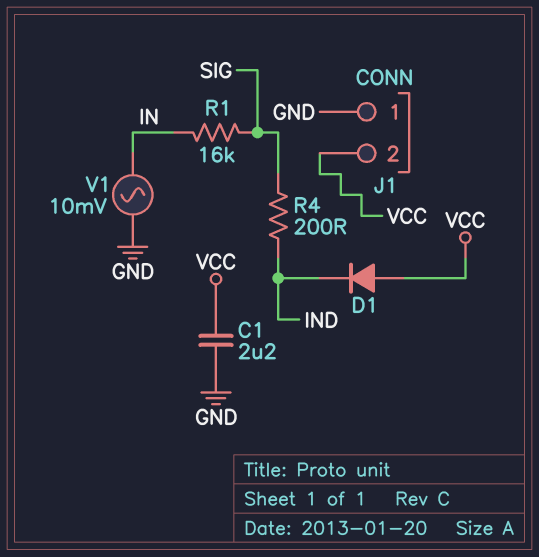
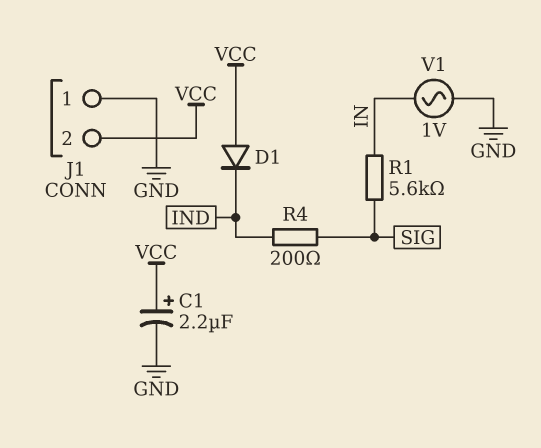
C1: 2.2uF (GND, VCC) -> 2.2uF (plus VCC, minus GND)
R1: 16k (IN, SIG) -> 5.6k (IN, SIG)
V1: AC 10mV (GND, IN) -> AC 1V (GND, IN)

